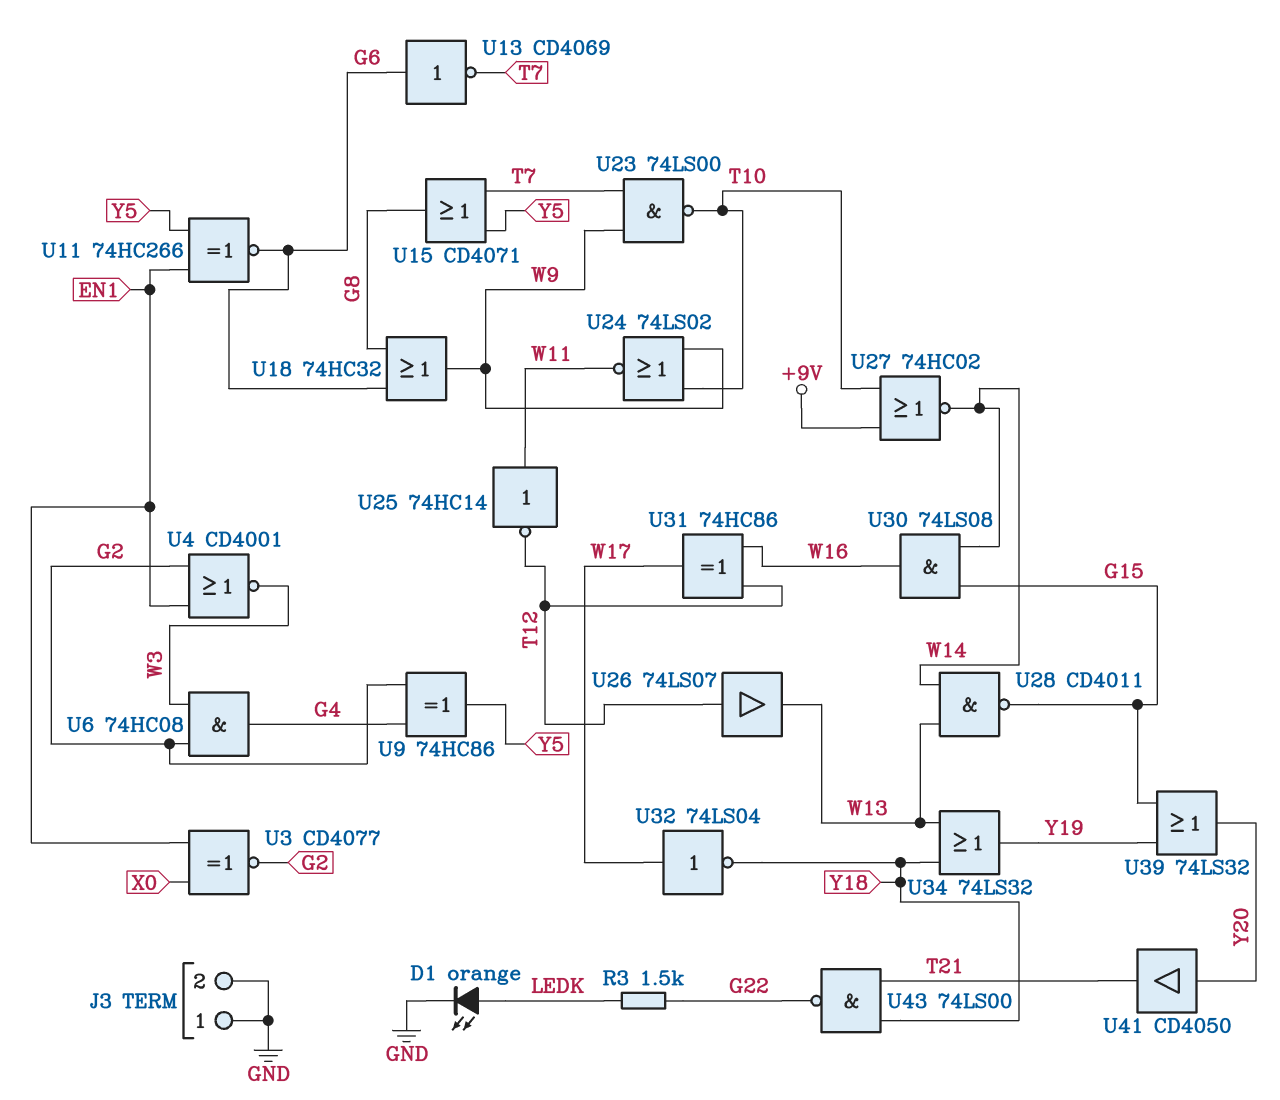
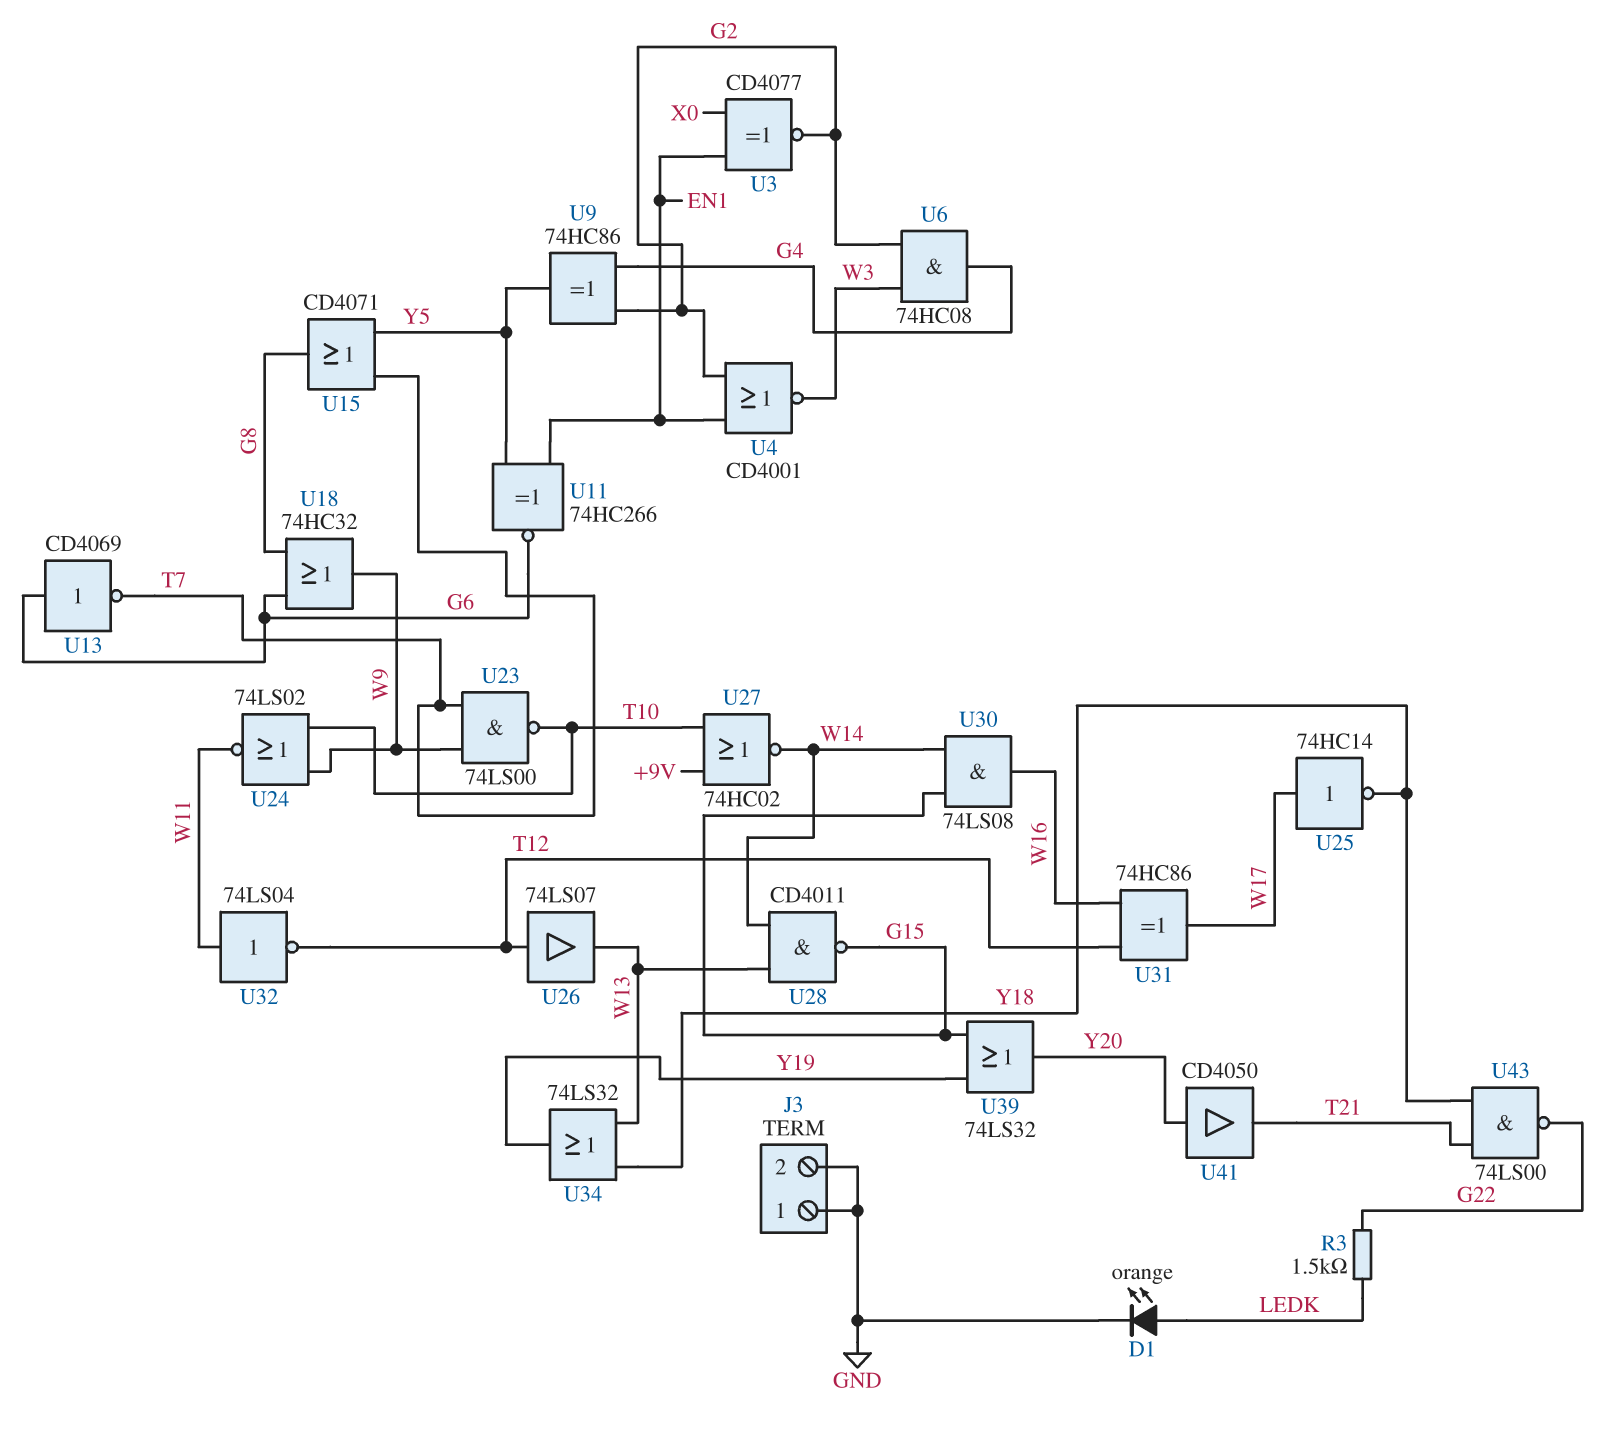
U25: NOT 74HC14 (in W11, out T12) -> NOT 74HC14 (in W17, out Y18)
U32: NOT 74LS04 (in W17, out Y18) -> NOT 74LS04 (in W11, out T12)

